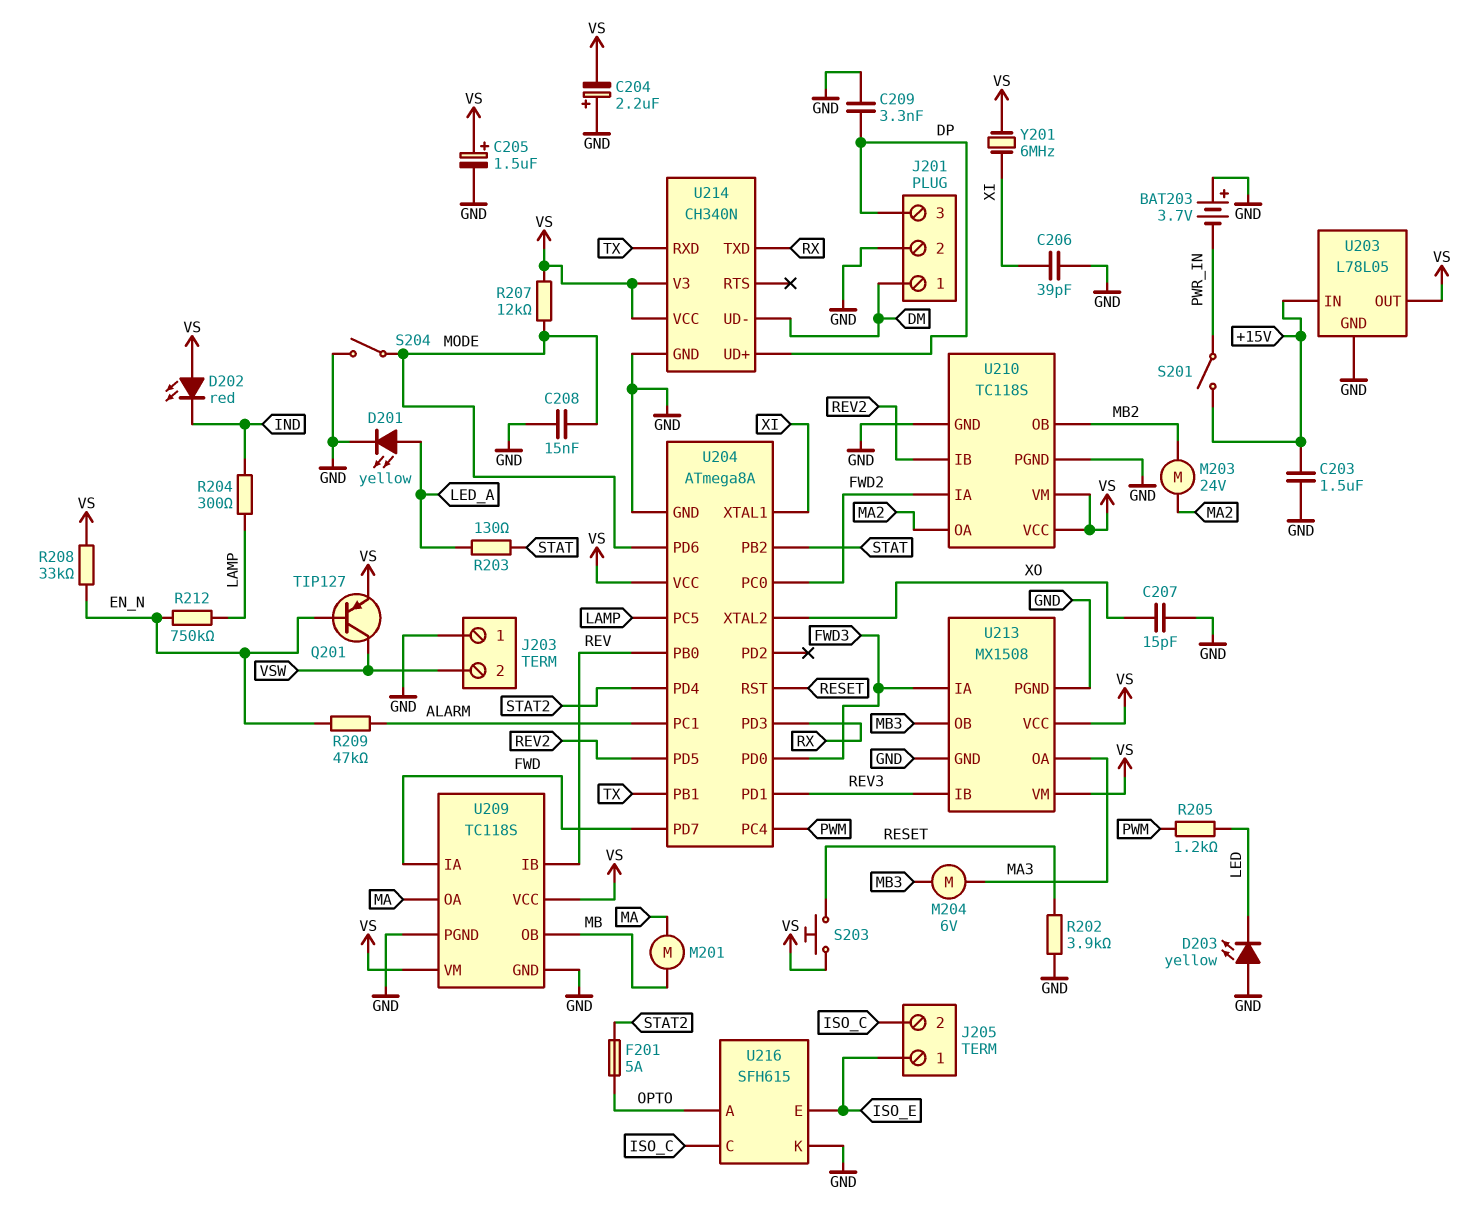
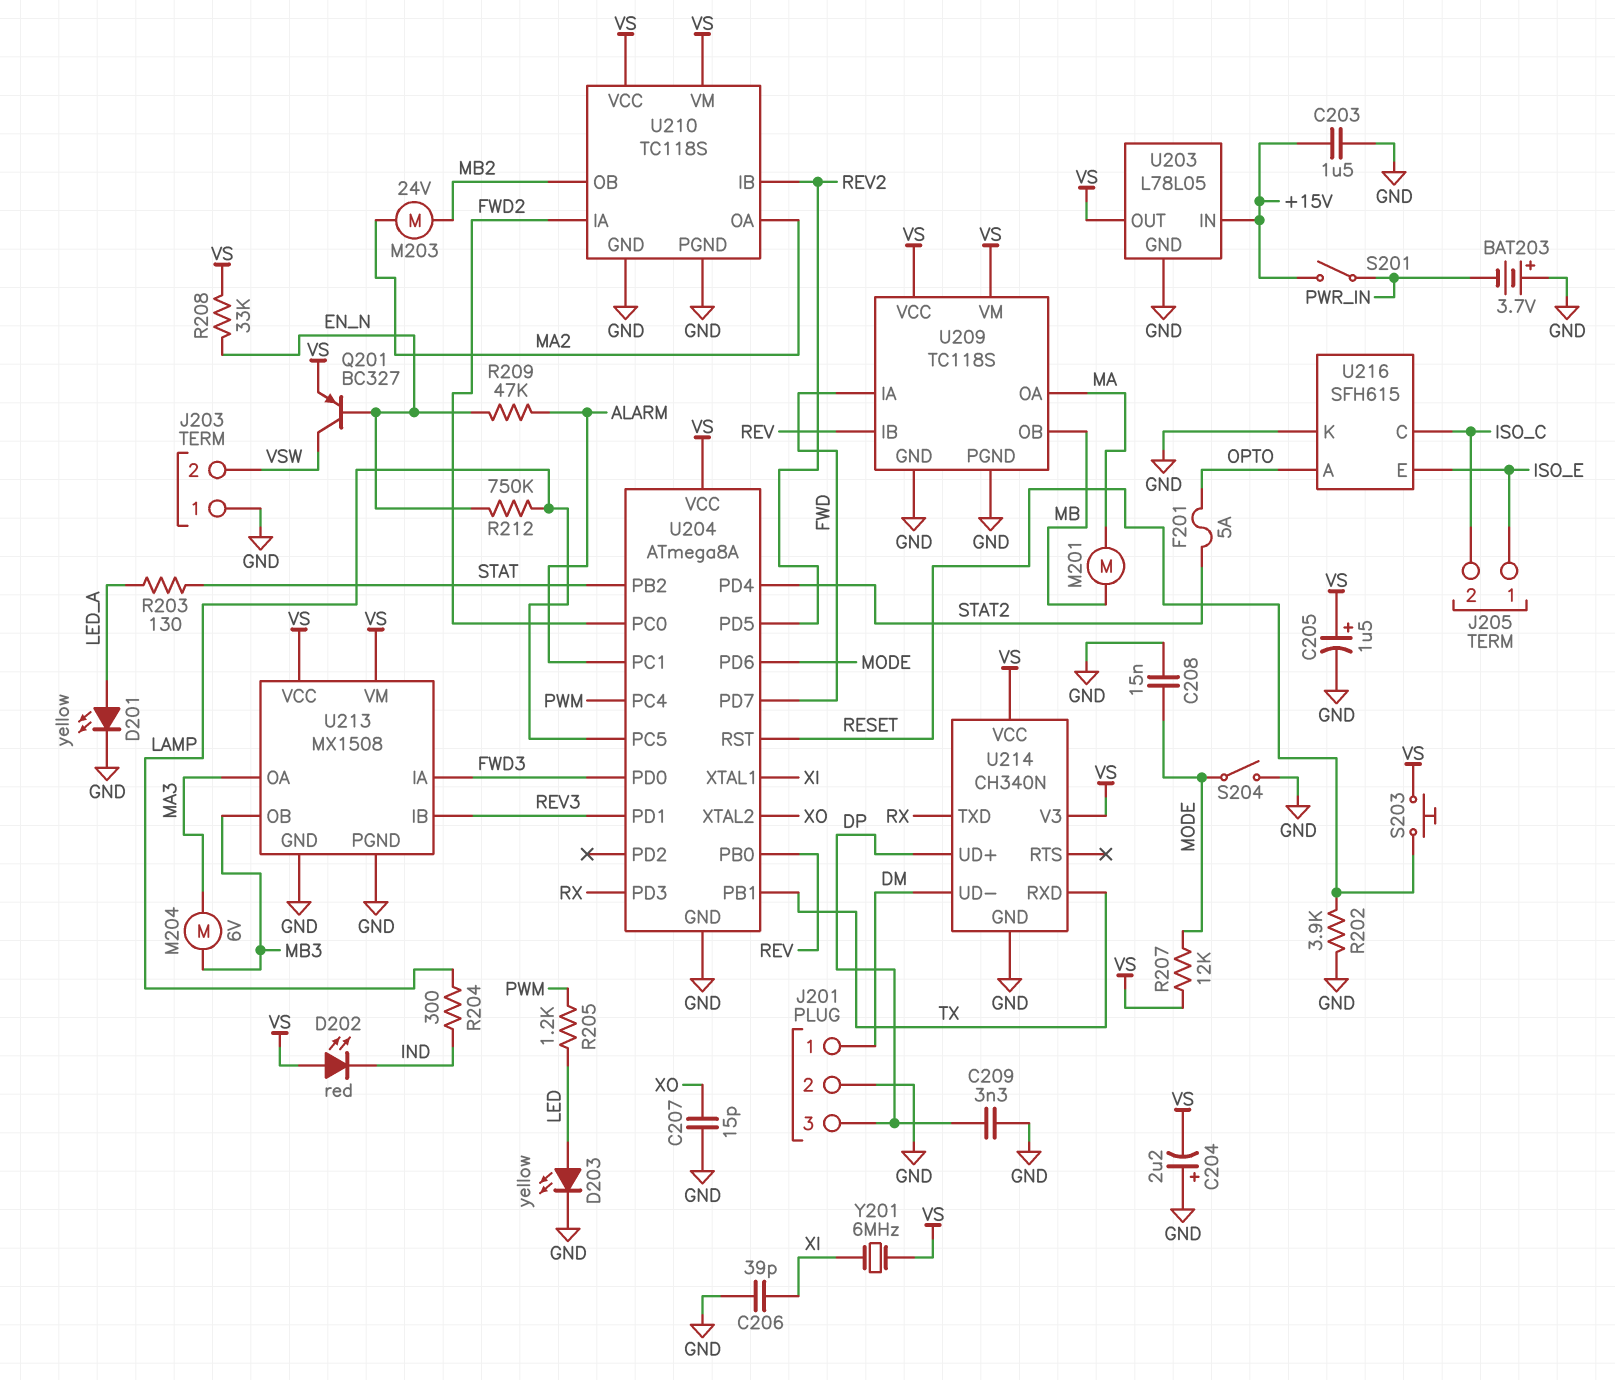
D203: LED yellow (A GND, K LED) -> LED yellow (A LED, K GND)
Q201: PNP TIP127 (B EN_N, C VSW, E VS) -> PNP BC327 (B EN_N, C VSW, E VS)

